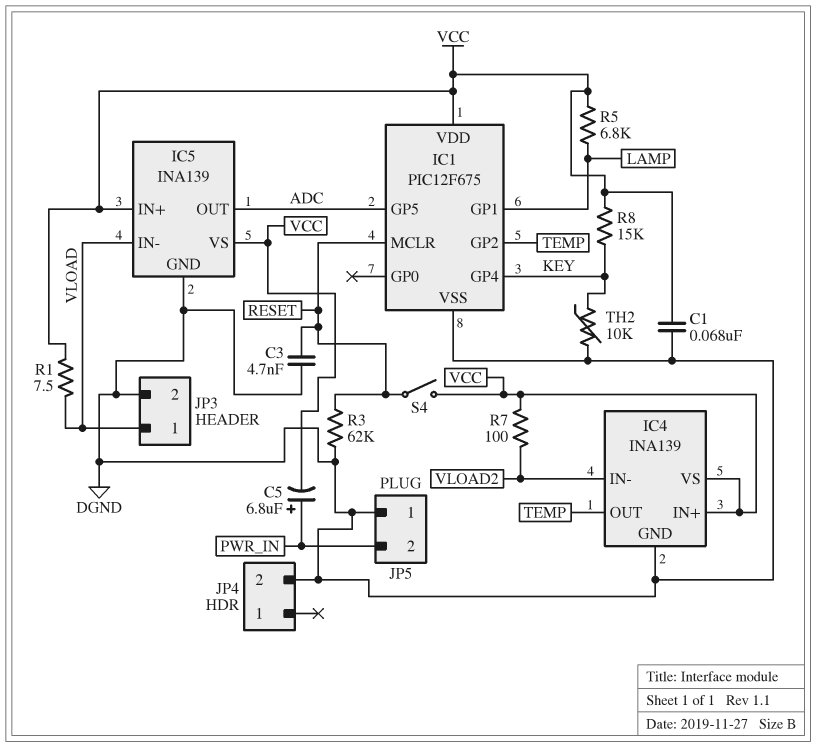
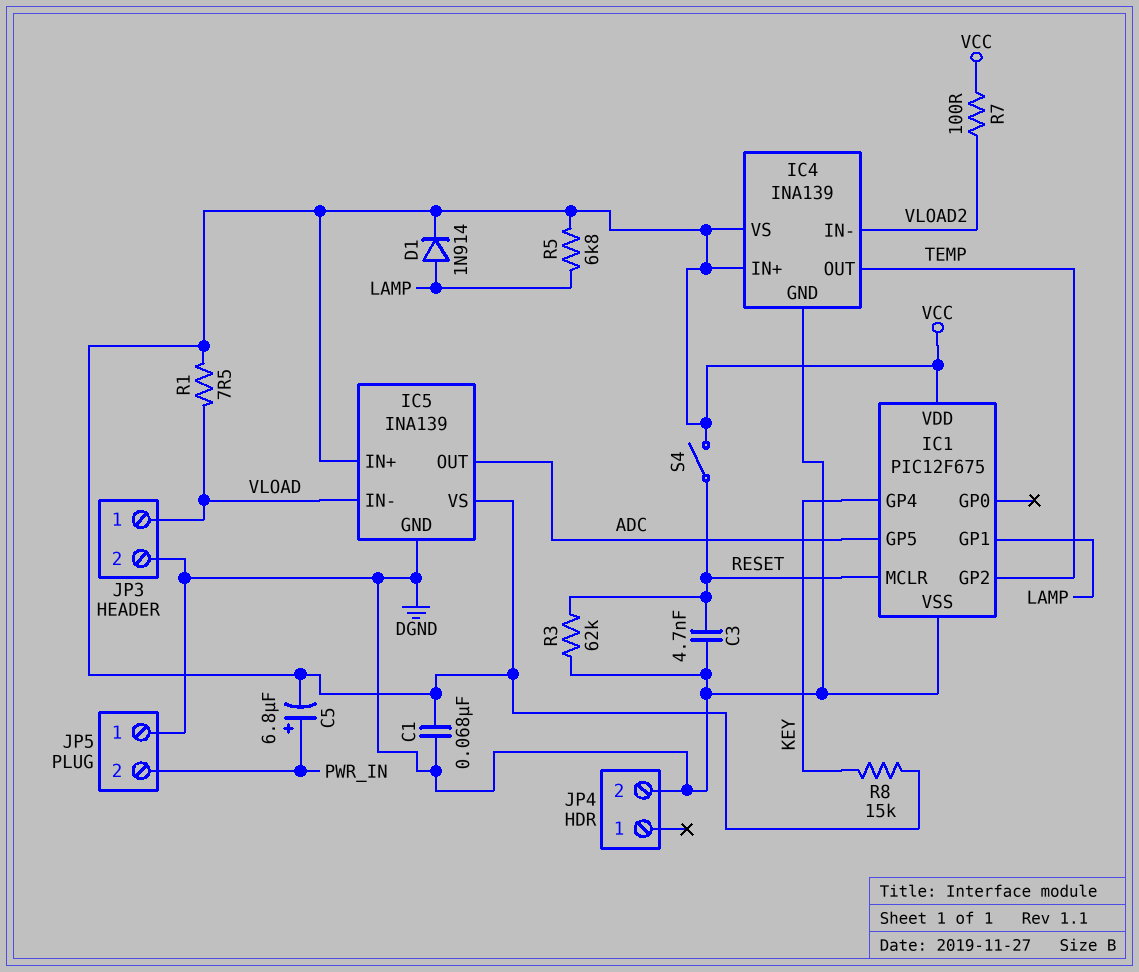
D1: none -> diode 1N914 (A LAMP, K VCC)
TH2: 10k (DGND, KEY) -> none

